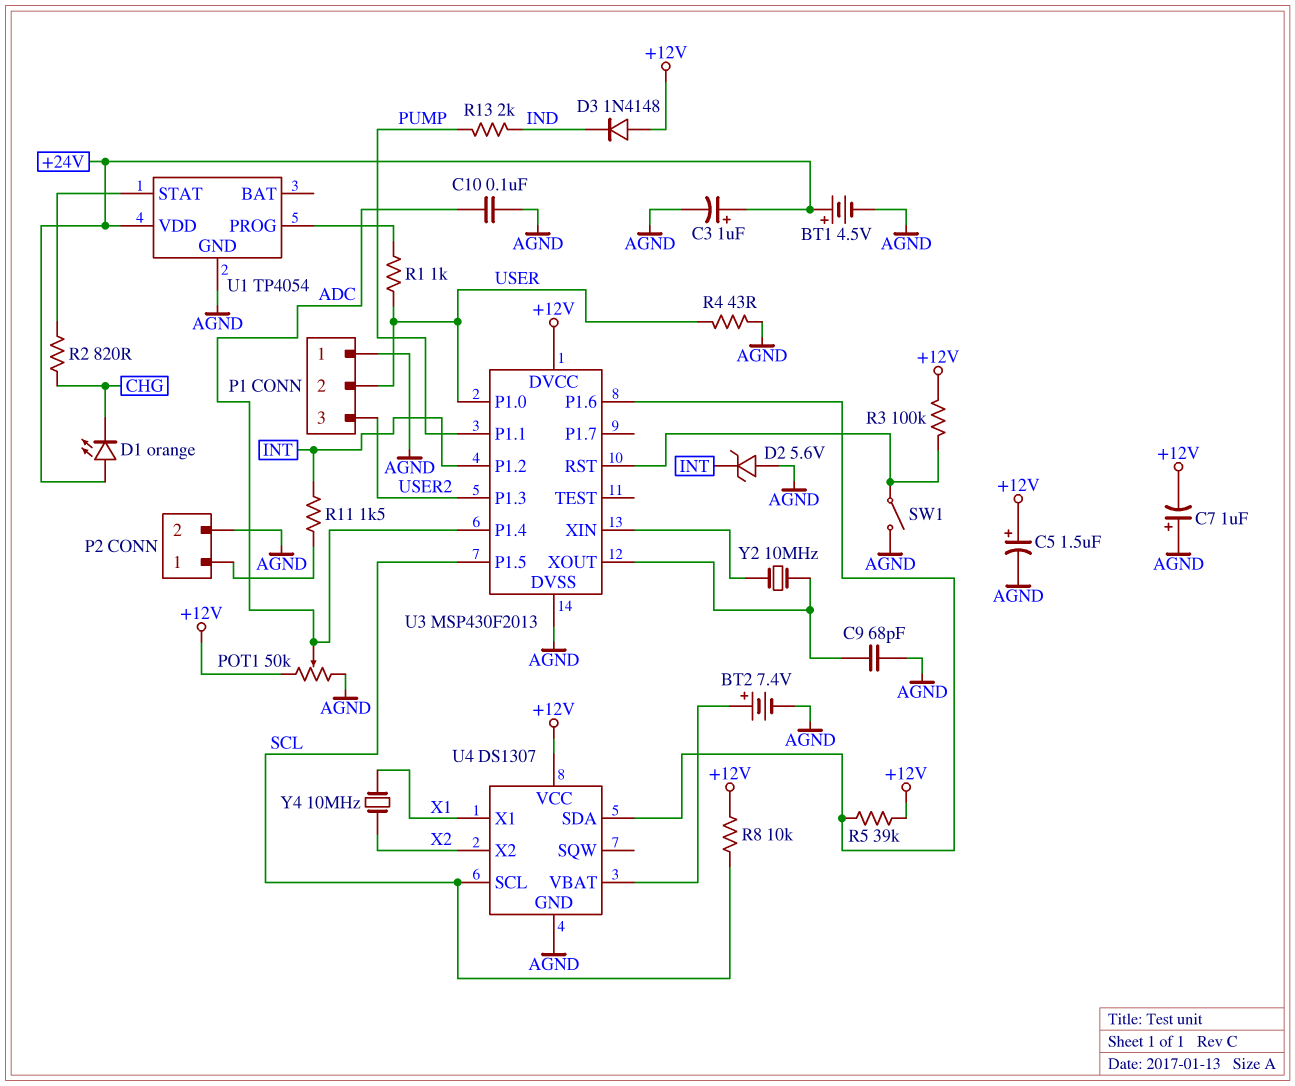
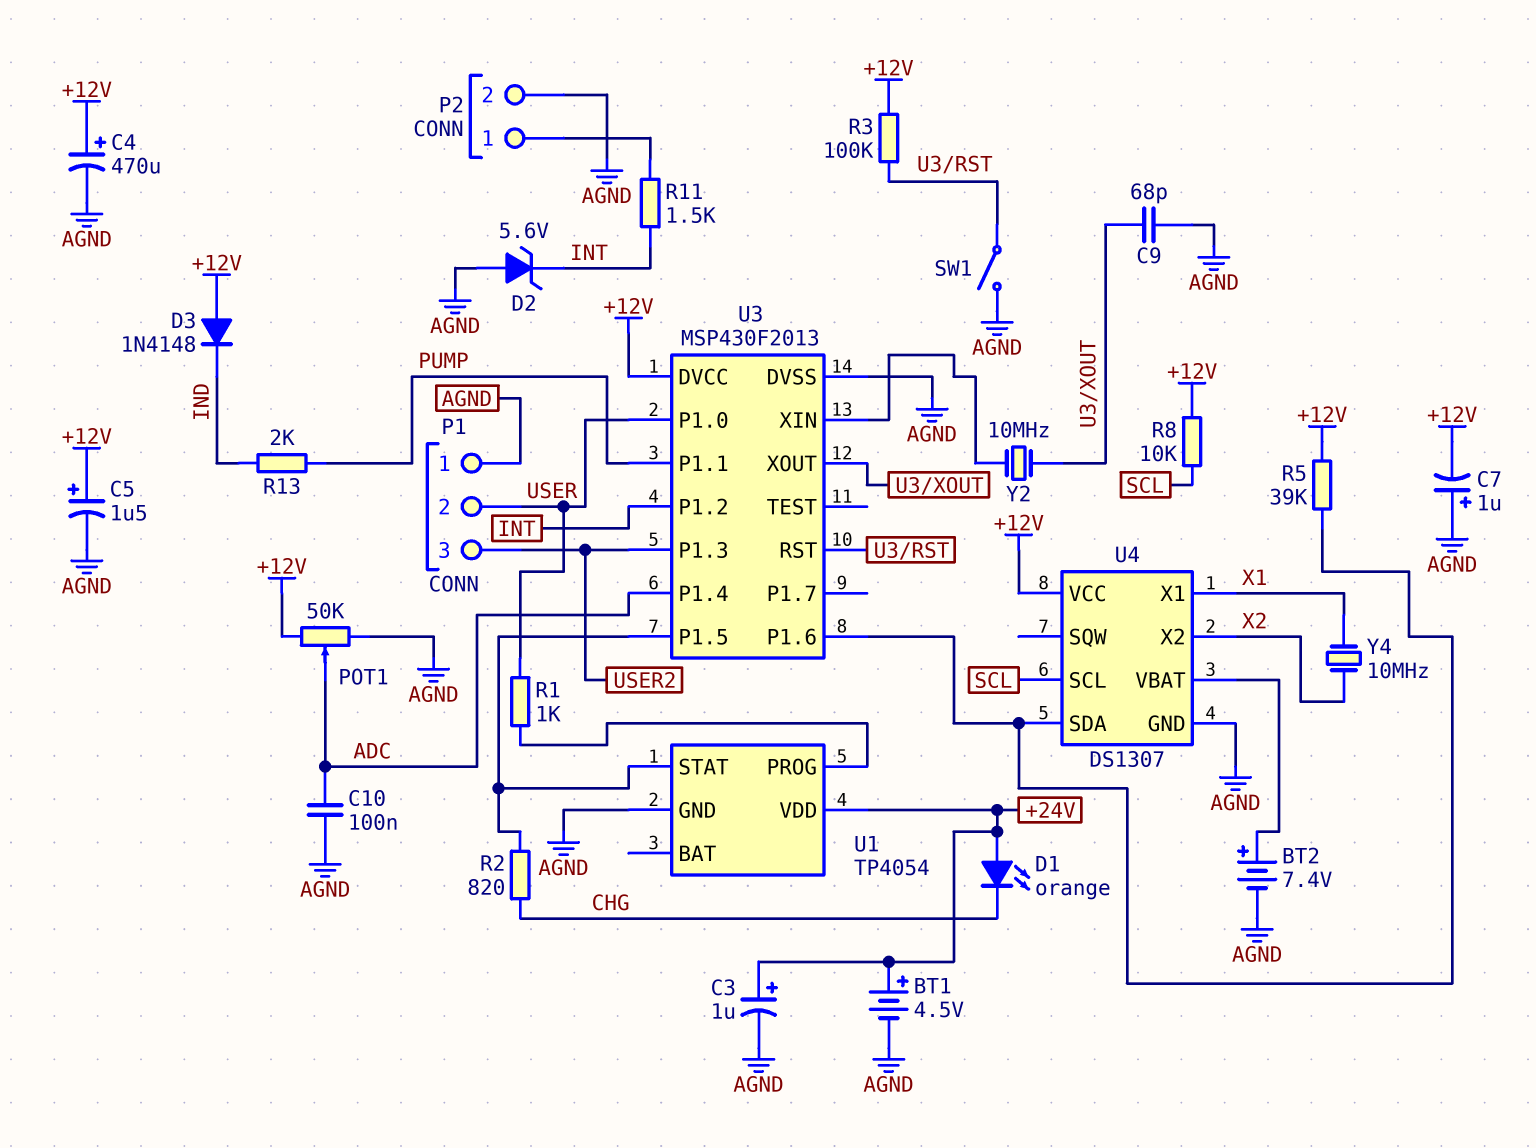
C4: none -> 470uF (plus +12V, minus AGND)
R4: 43 (AGND, USER) -> none
U3 pin P1.5: SCL -> U1/STAT

